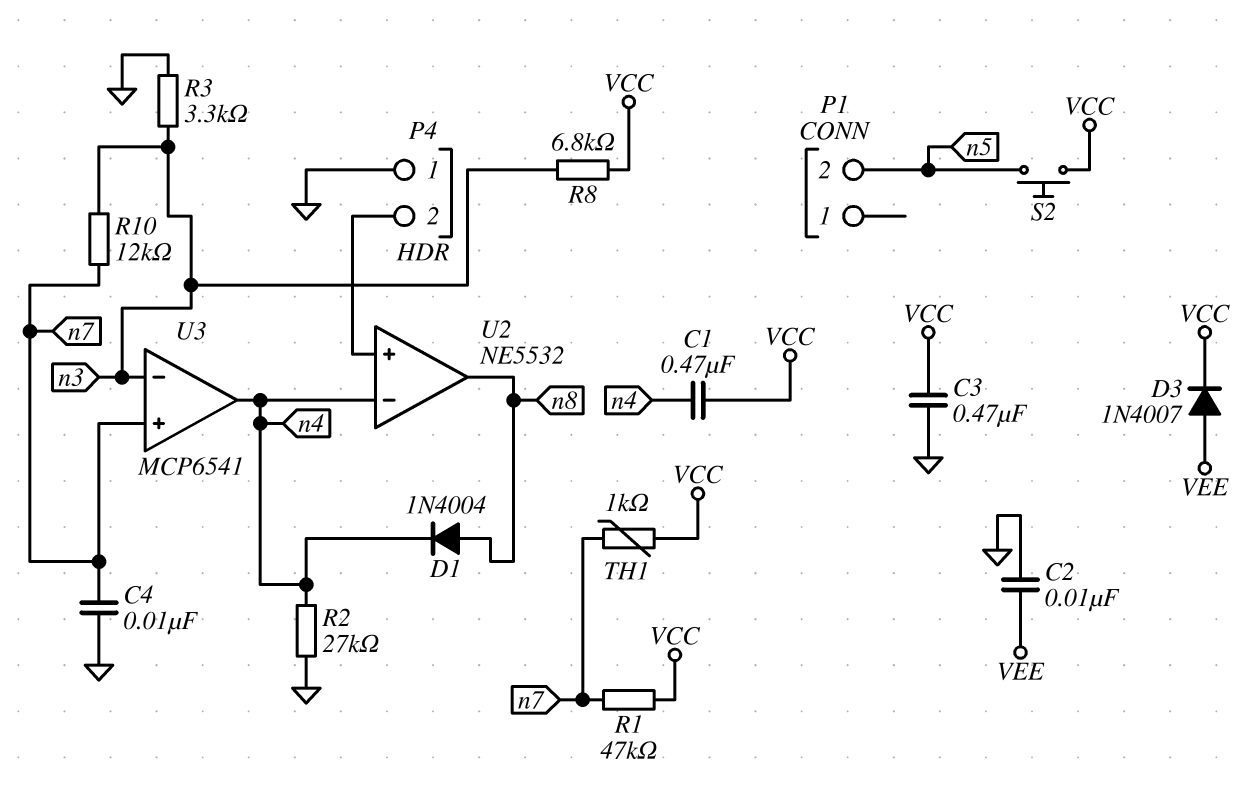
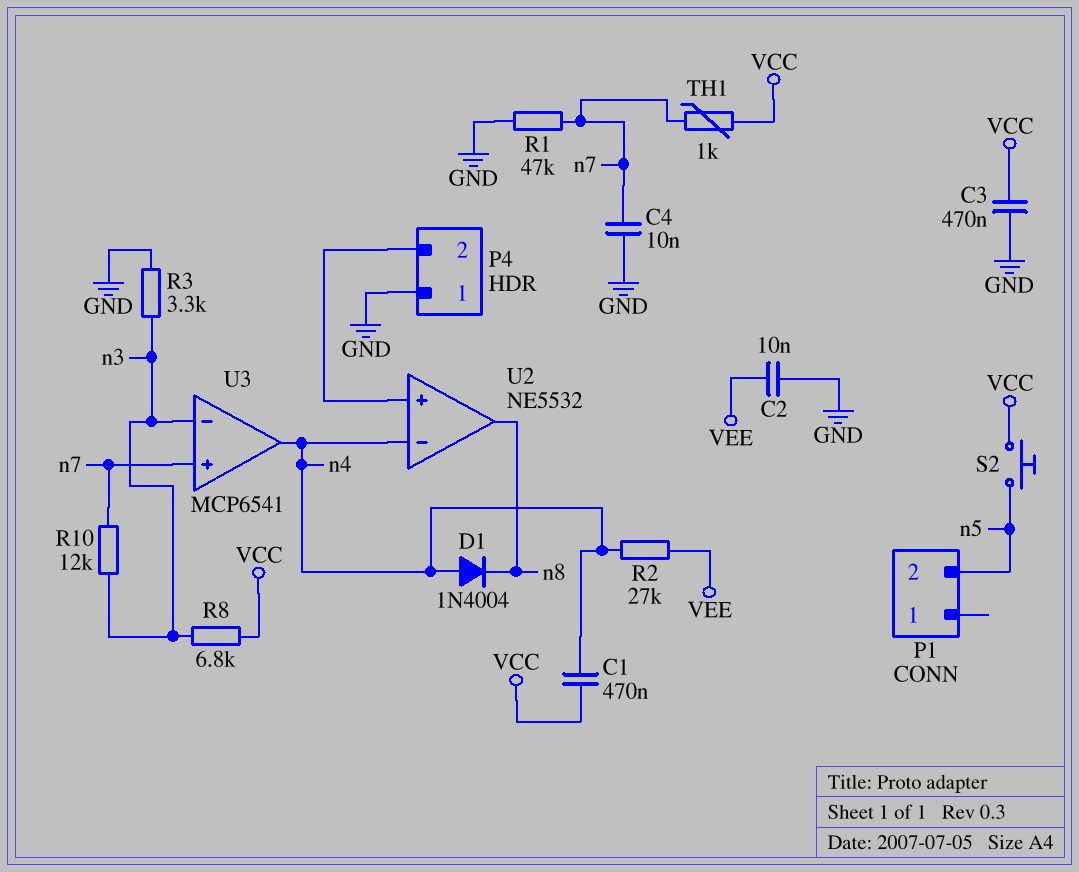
D1: diode 1N4004 (A n8, K n4) -> diode 1N4004 (A n4, K n8)
D3: diode 1N4007 (A VEE, K VCC) -> none
R1: 47k (VCC, n7) -> 47k (GND, n7)
R2: 27k (GND, n4) -> 27k (VEE, n4)

